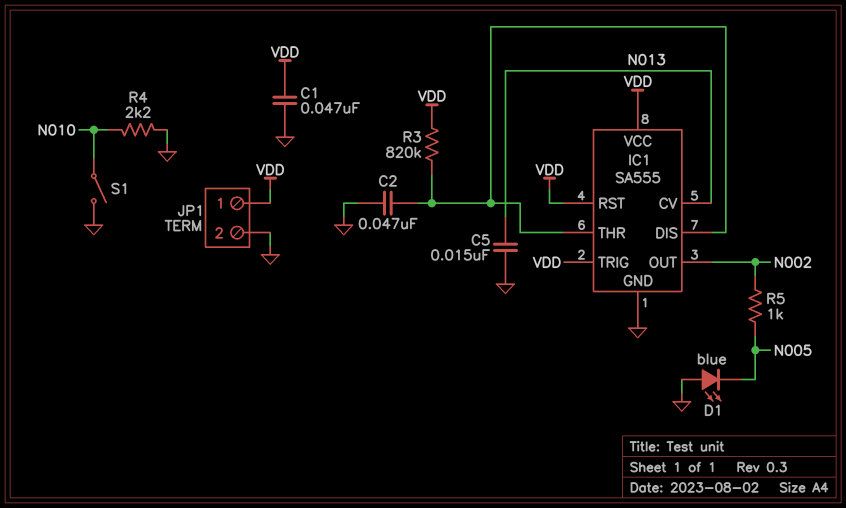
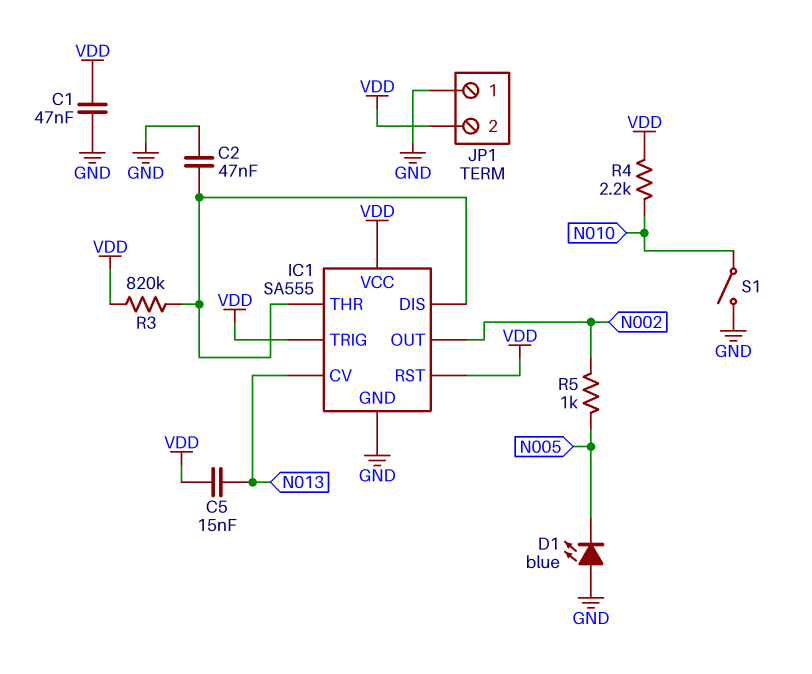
C5: 15nF (GND, N013) -> 15nF (N013, VDD)
JP1 pin 1: VDD -> GND
JP1 pin 2: GND -> VDD
R4: 2.2k (GND, N010) -> 2.2k (N010, VDD)

